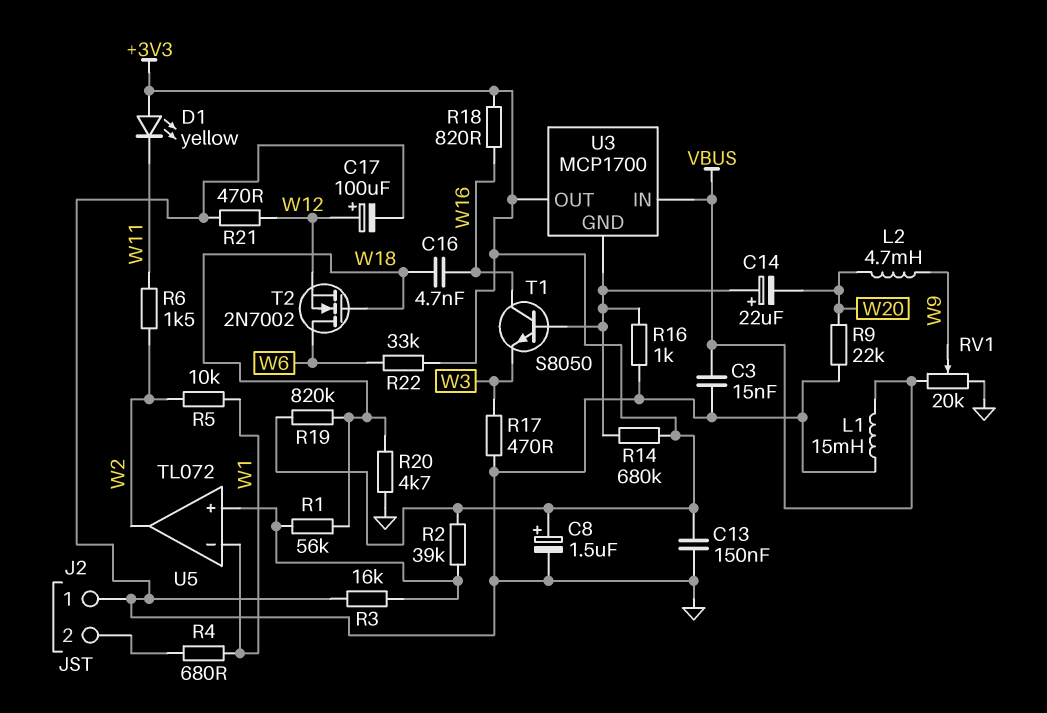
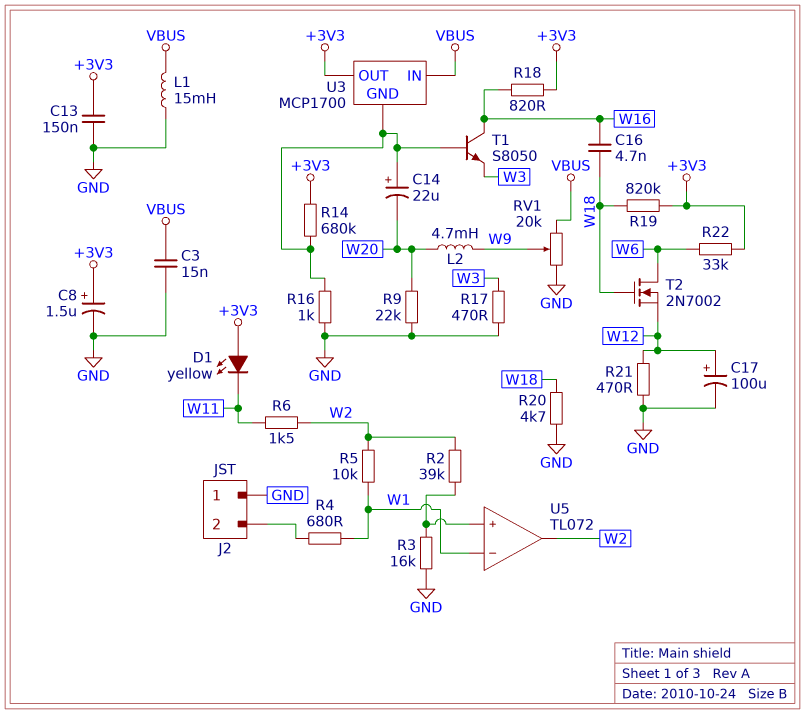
R1: 56k (U5/in+, W18) -> none
R2: 39k (+3V3, U5/in+) -> 39k (U5/in+, W2)

